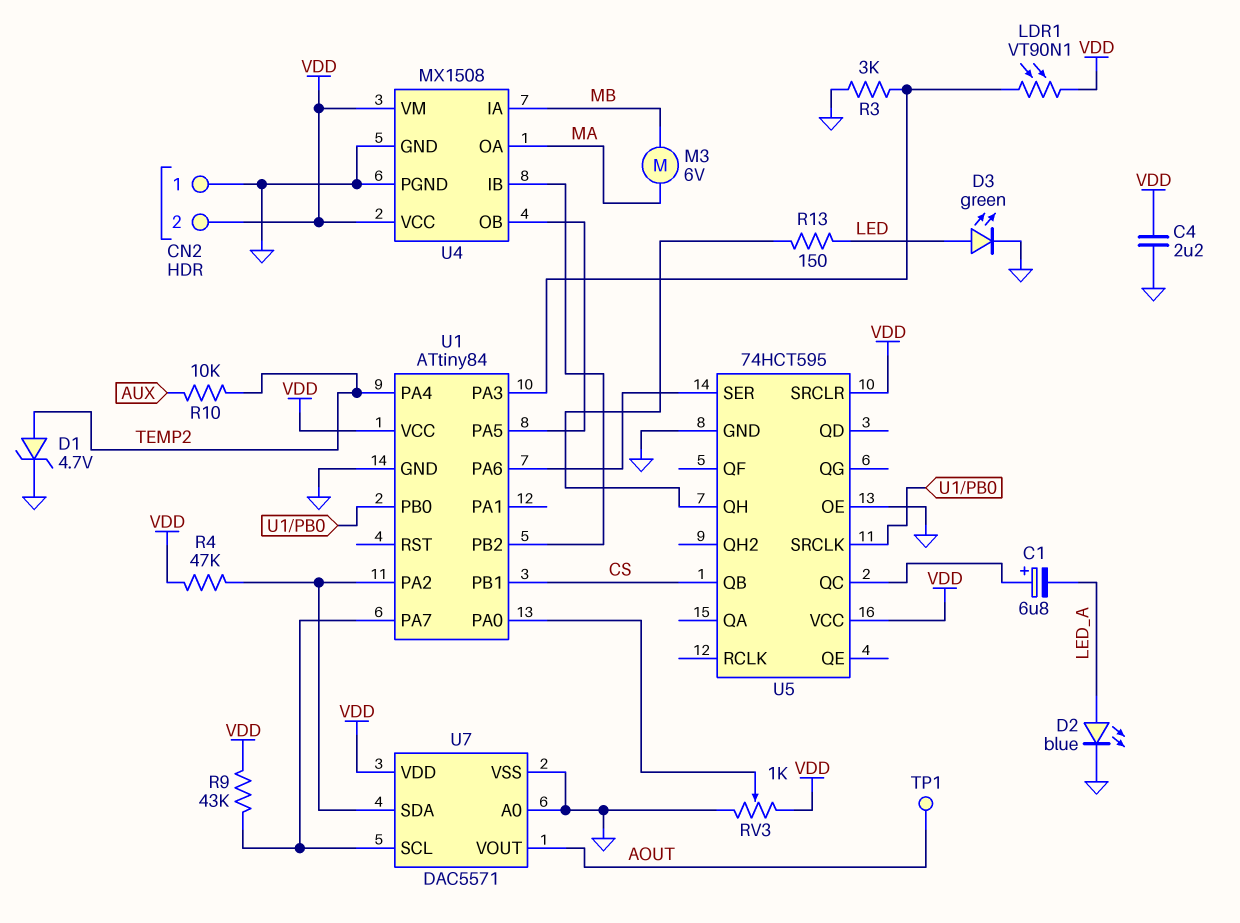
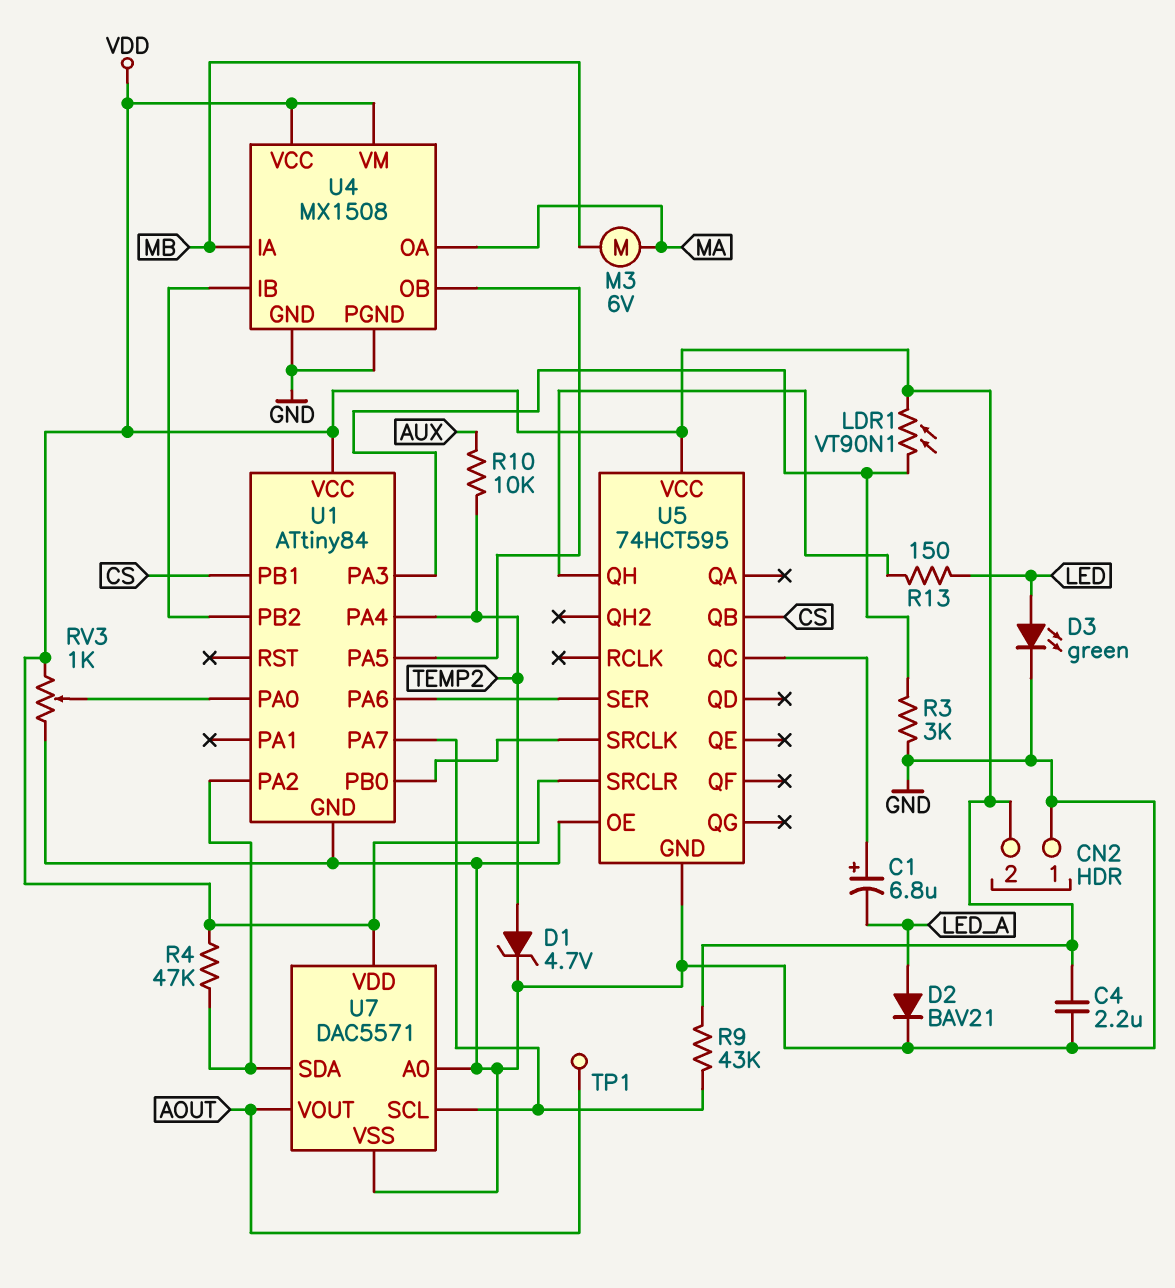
D2: LED blue (A LED_A, K GND) -> diode BAV21 (A LED_A, K GND)

